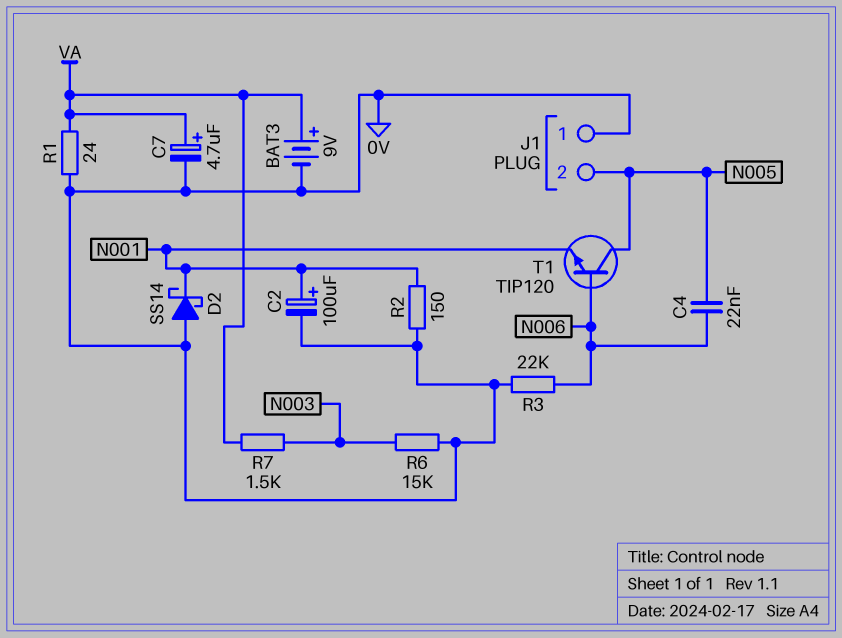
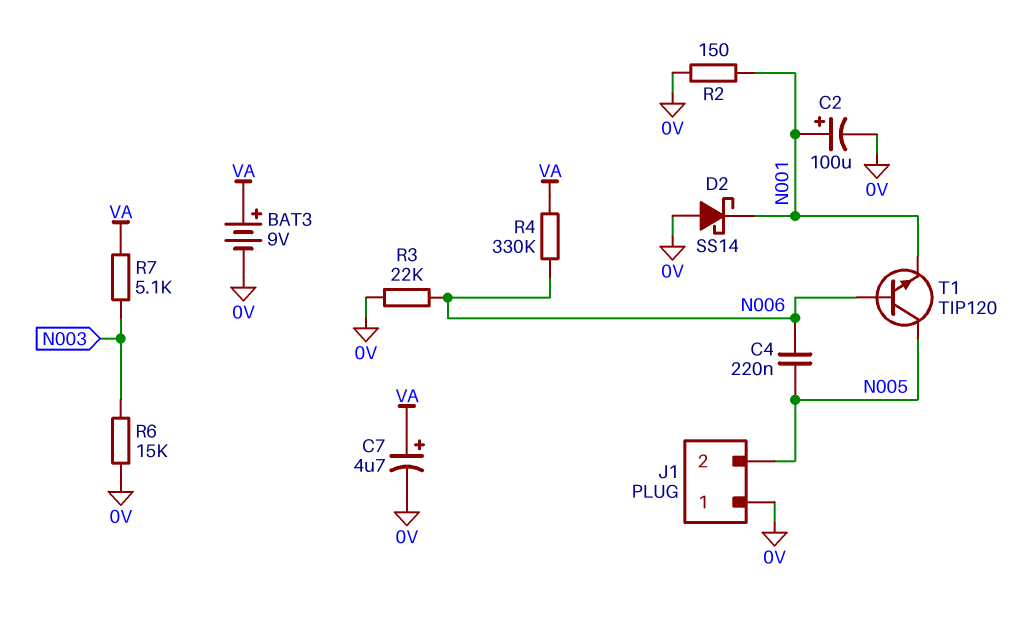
C4: 22nF (N005, N006) -> 220nF (N005, N006)
R1: 24 (0V, VA) -> none
R4: none -> 330k (N006, VA)
R7: 1.5k (N003, VA) -> 5.1k (N003, VA)

